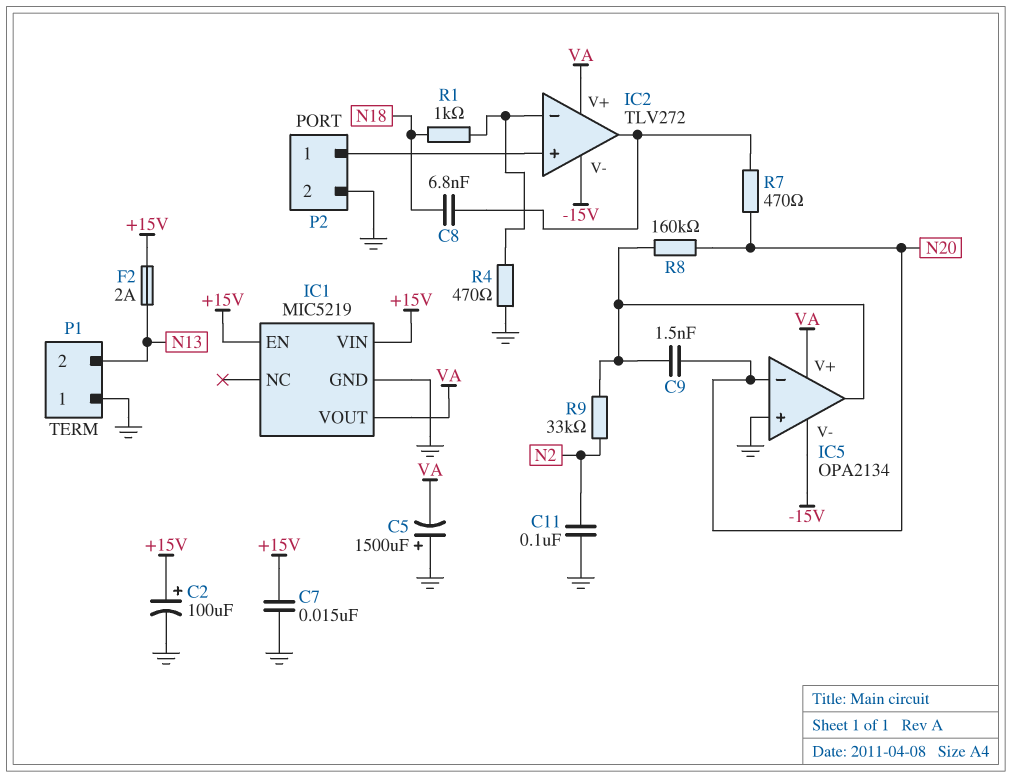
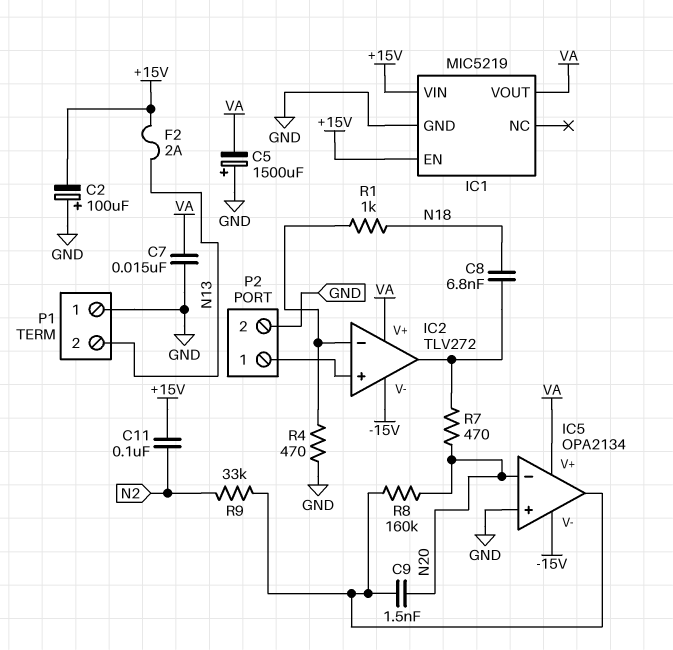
C2: 100uF (plus +15V, minus GND) -> 100uF (plus GND, minus +15V)
C7: 15nF (+15V, GND) -> 15nF (GND, VA)
C11: 100nF (GND, N2) -> 100nF (+15V, N2)

